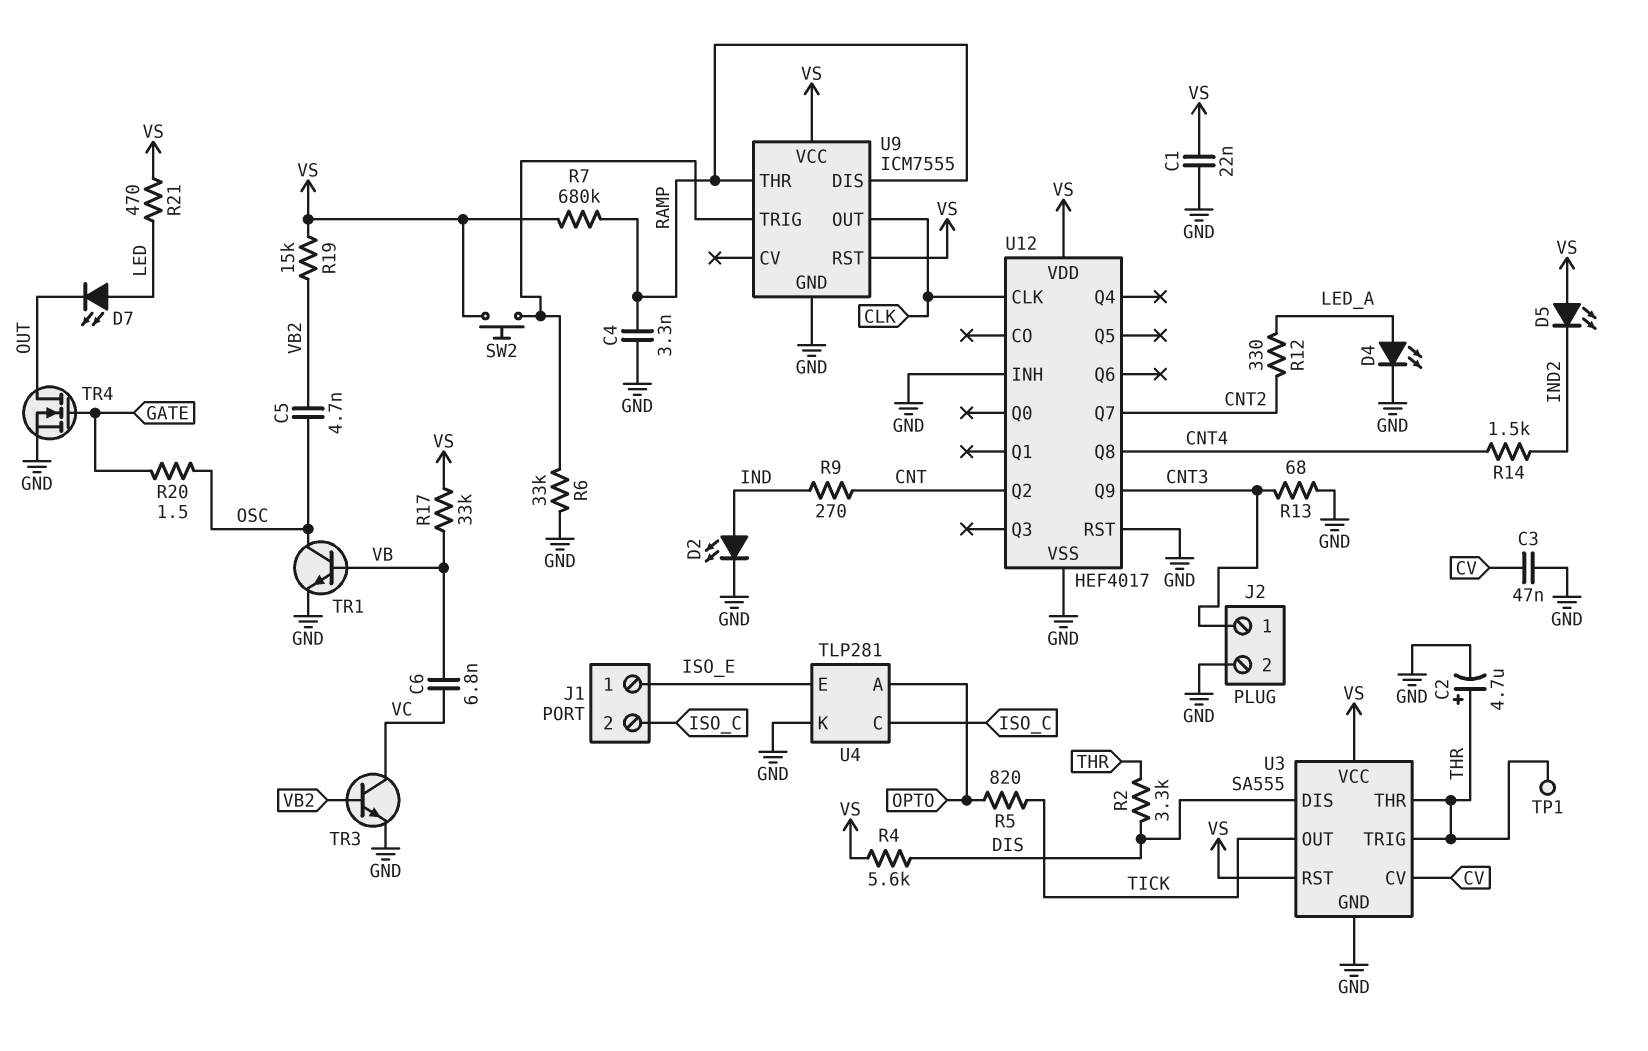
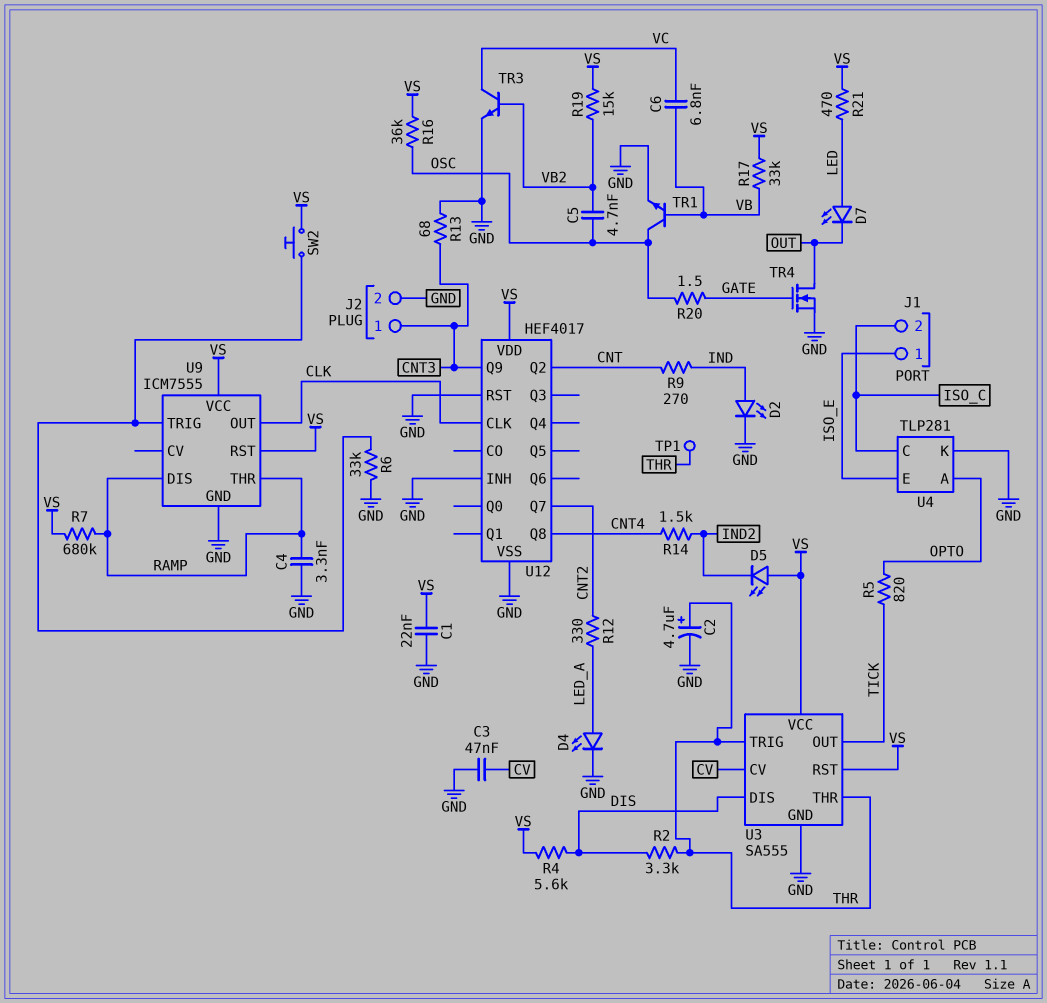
R16: none -> 36k (OSC, VS)

